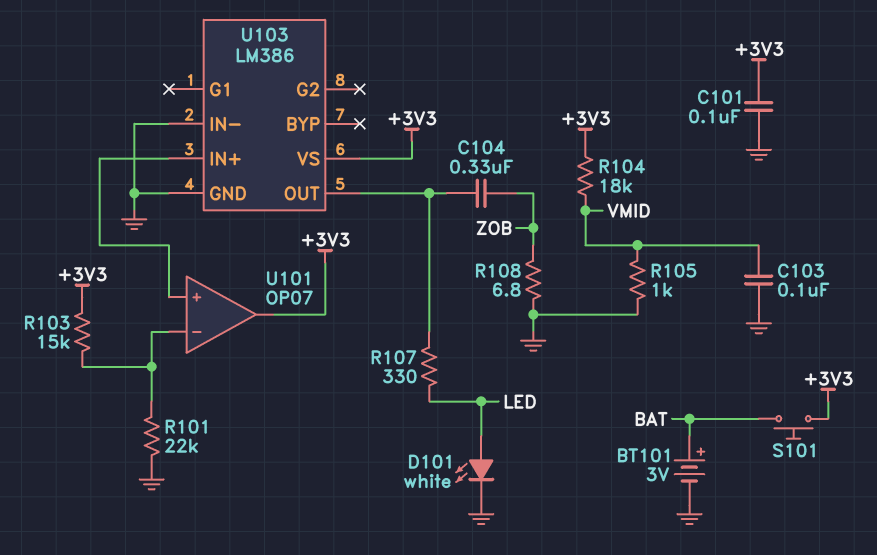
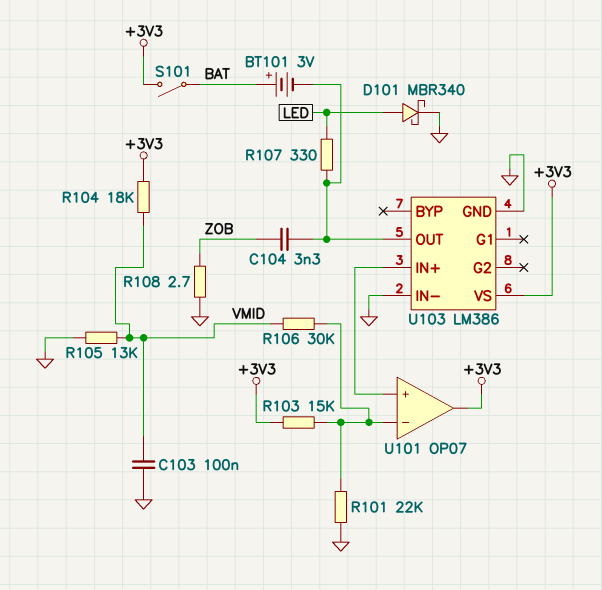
BT101: 3V (plus BAT, minus GND) -> 3V (plus BAT, minus U103/OUT)
C101: 100nF (+3V3, GND) -> none
C104: 330nF (U103/OUT, ZOB) -> 3.3nF (U103/OUT, ZOB)
D101: LED white (A LED, K GND) -> schottky MBR340 (A LED, K GND)
R105: 1k (GND, VMID) -> 13k (GND, VMID)
R106: none -> 30k (U101/in-, VMID)
R108: 6.8 (GND, ZOB) -> 2.7 (GND, ZOB)
S101: button (+3V3, BAT) -> switch (+3V3, BAT)

